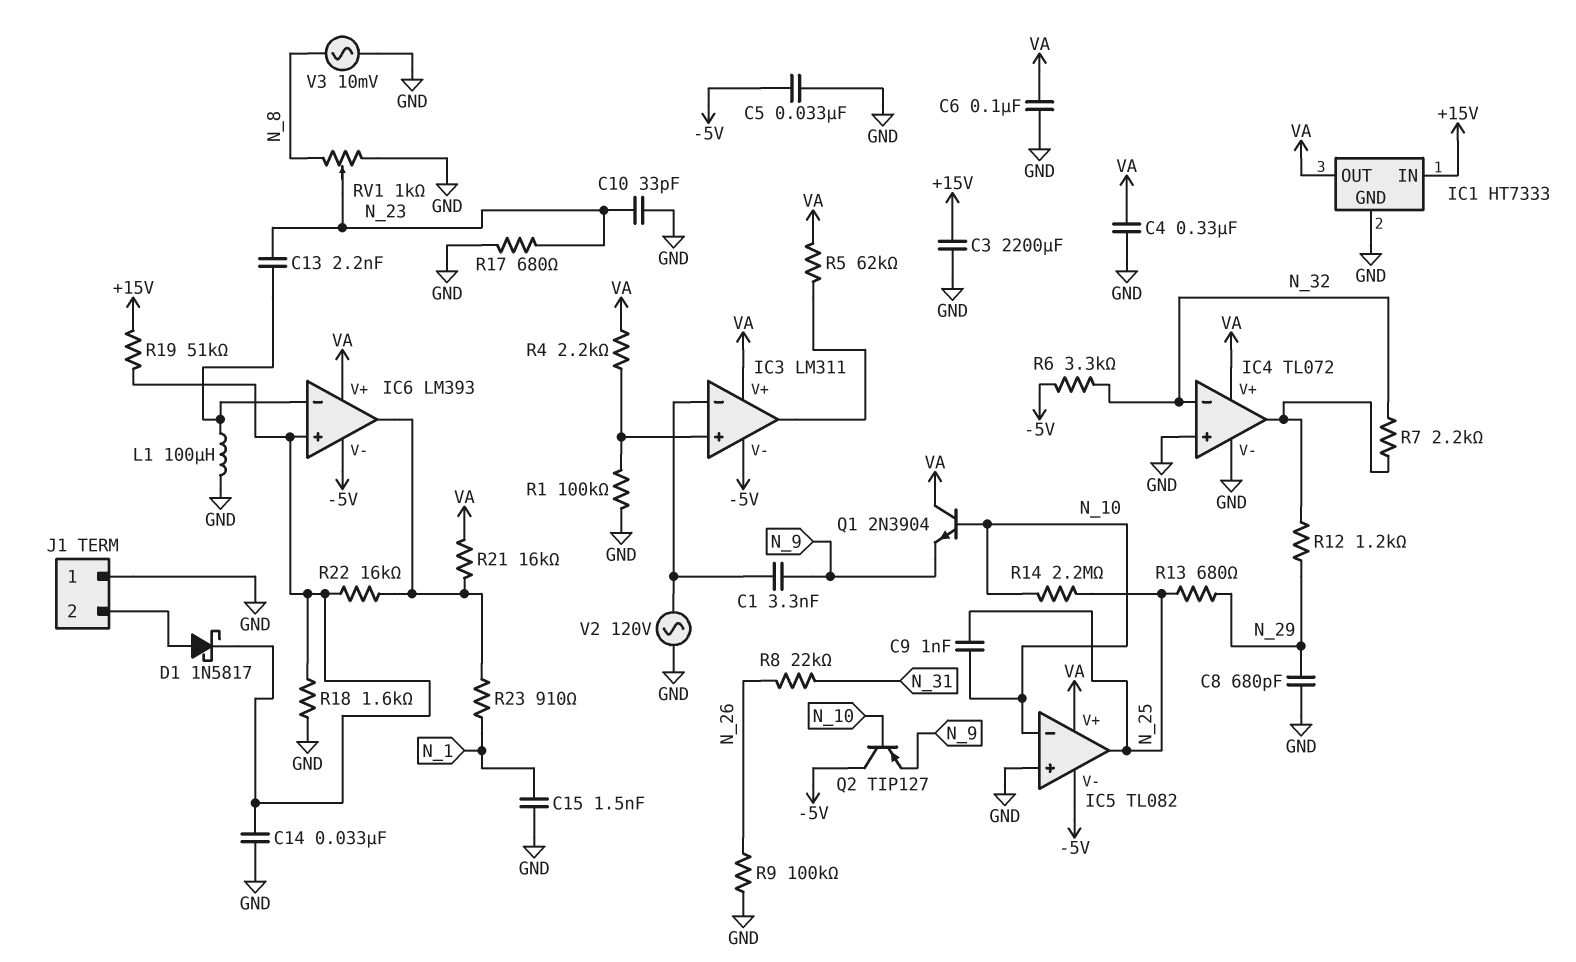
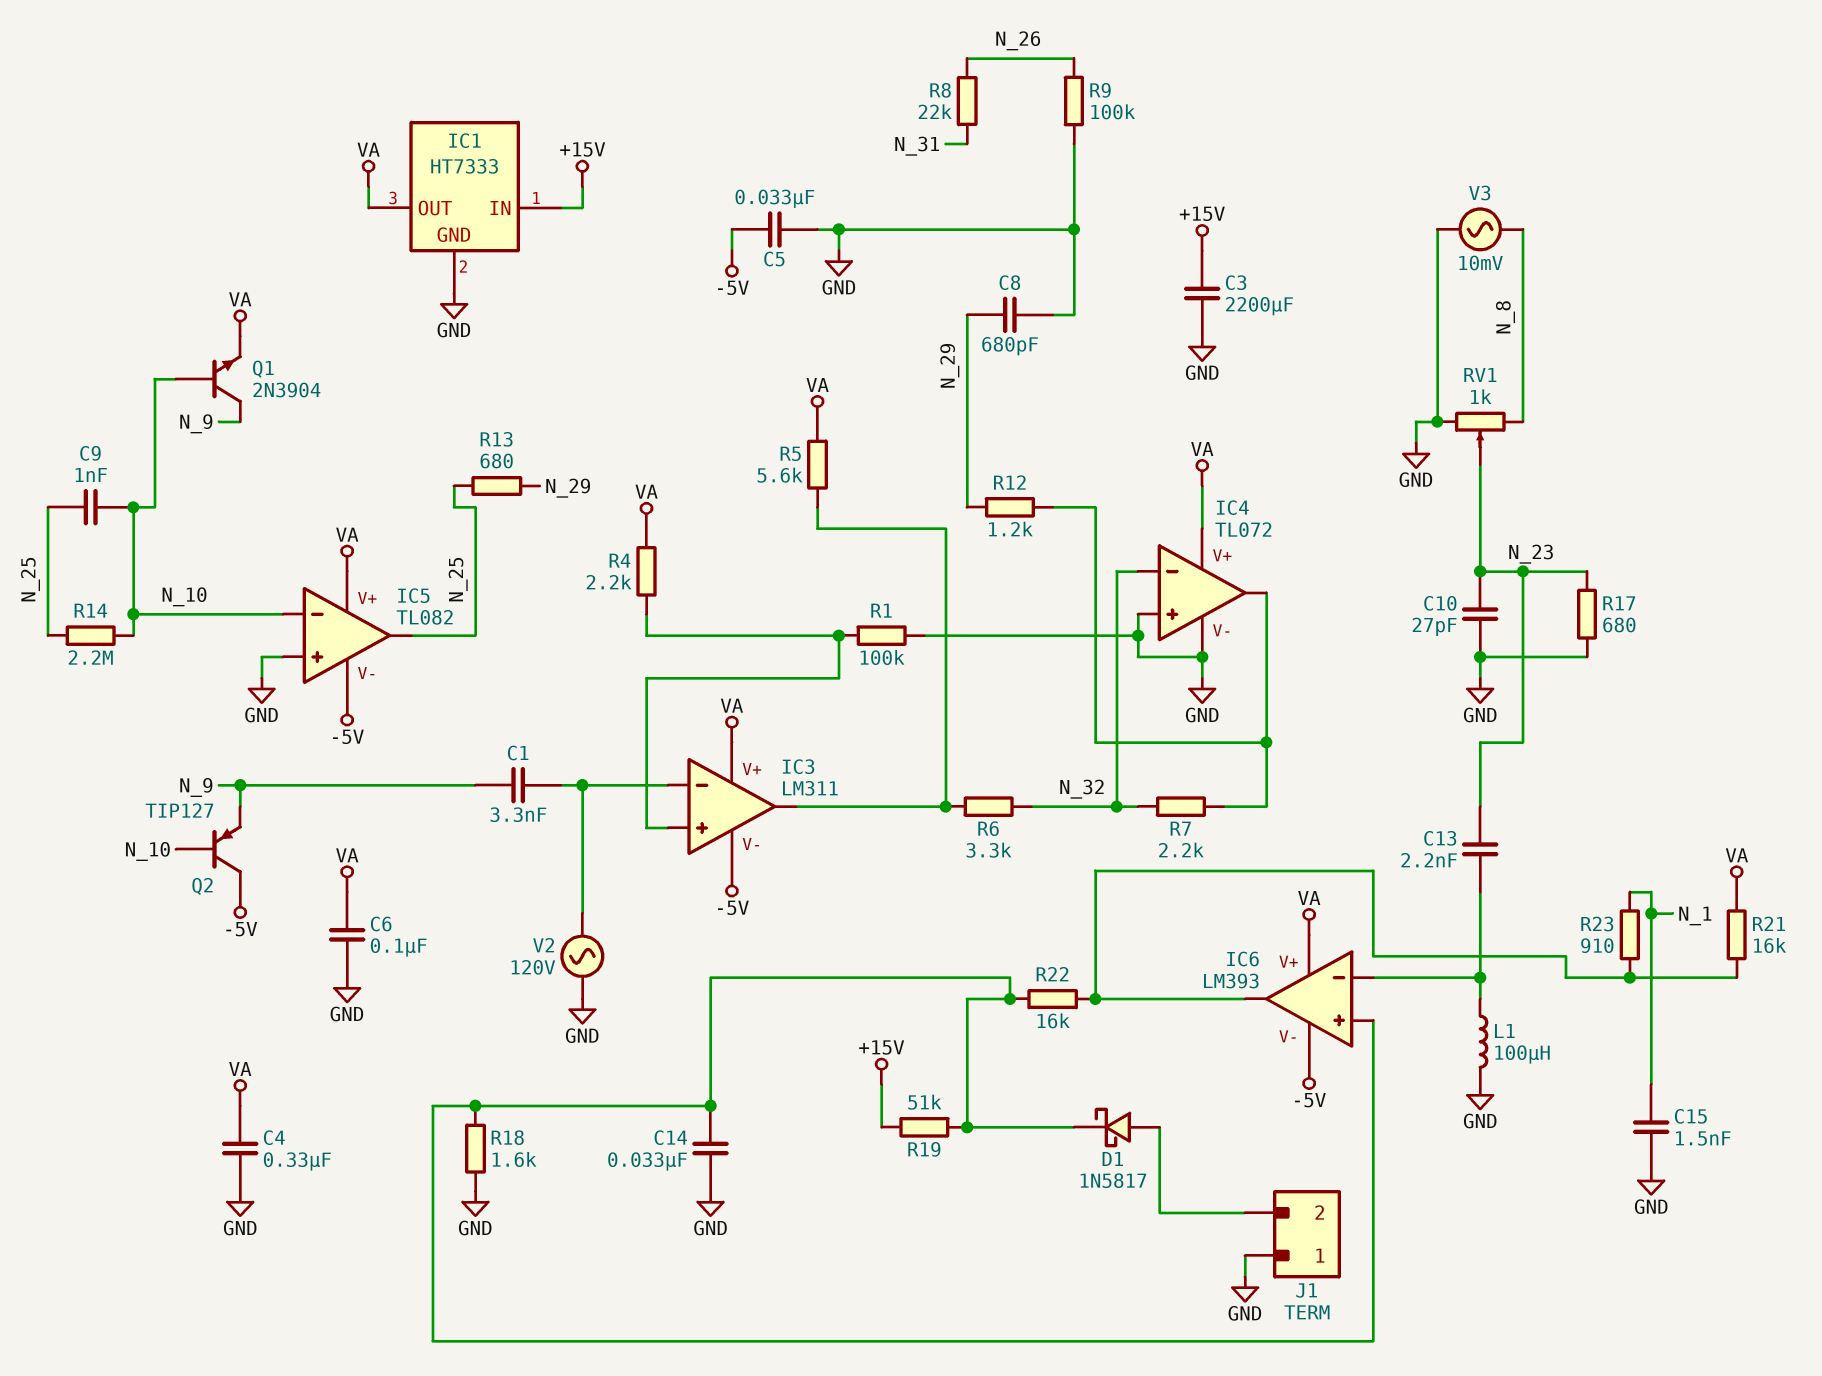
C10: 33pF (GND, N_23) -> 27pF (GND, N_23)
Q1: NPN 2N3904 (B N_10, C VA, E N_9) -> NPN 2N3904 (B N_10, C N_9, E VA)
R5: 62k (IC3/out, VA) -> 5.6k (IC3/out, VA)
R6: 3.3k (-5V, N_32) -> 3.3k (IC3/out, N_32)

